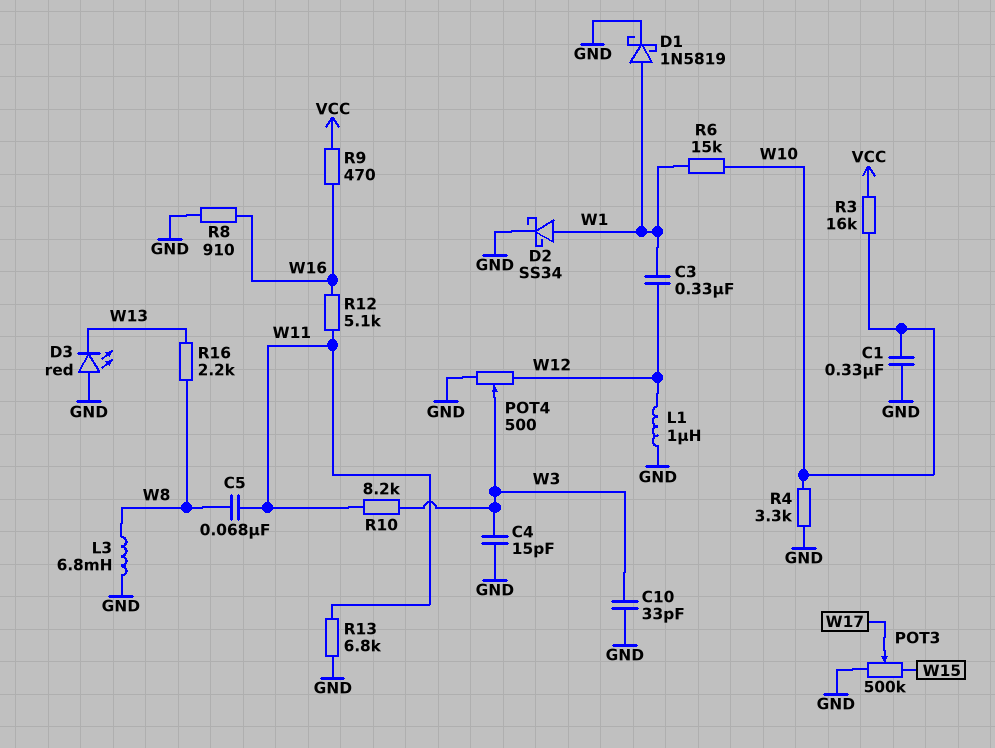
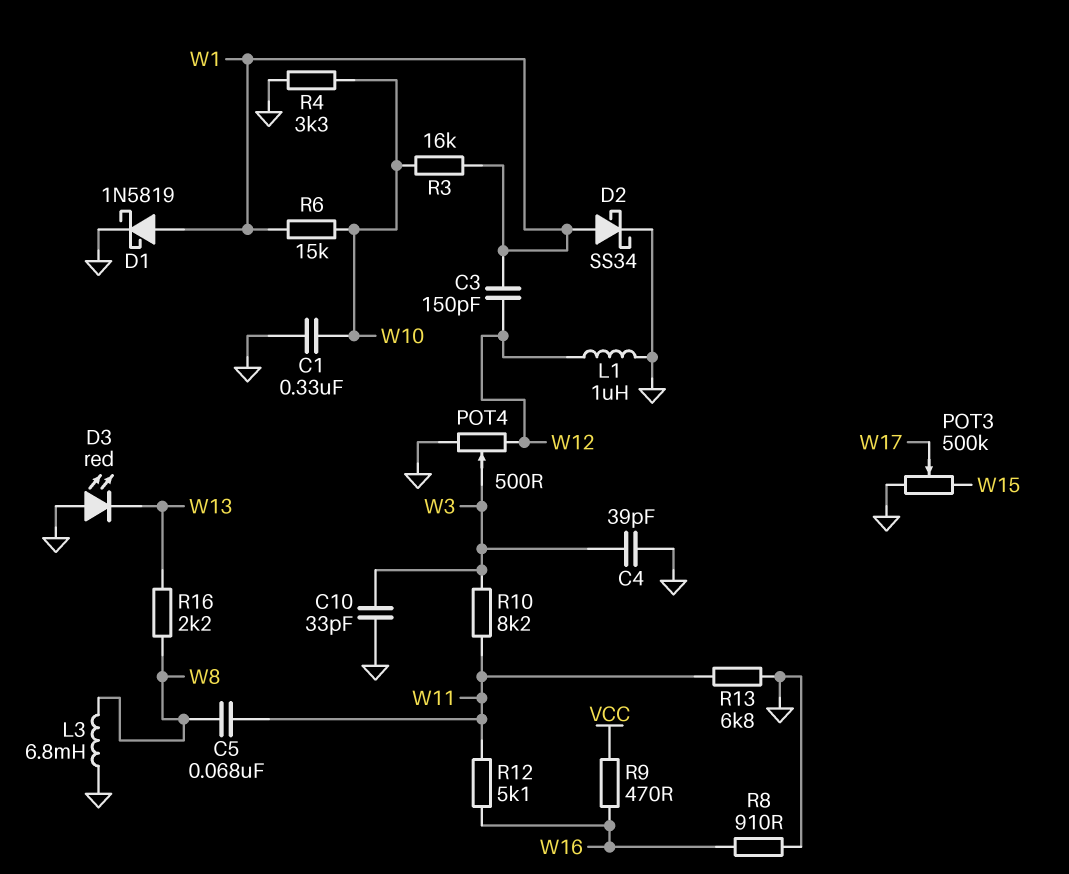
C3: 330nF (W1, W12) -> 150pF (W1, W12)
C4: 15pF (GND, W3) -> 39pF (GND, W3)
R3: 16k (VCC, W10) -> 16k (W1, W10)

